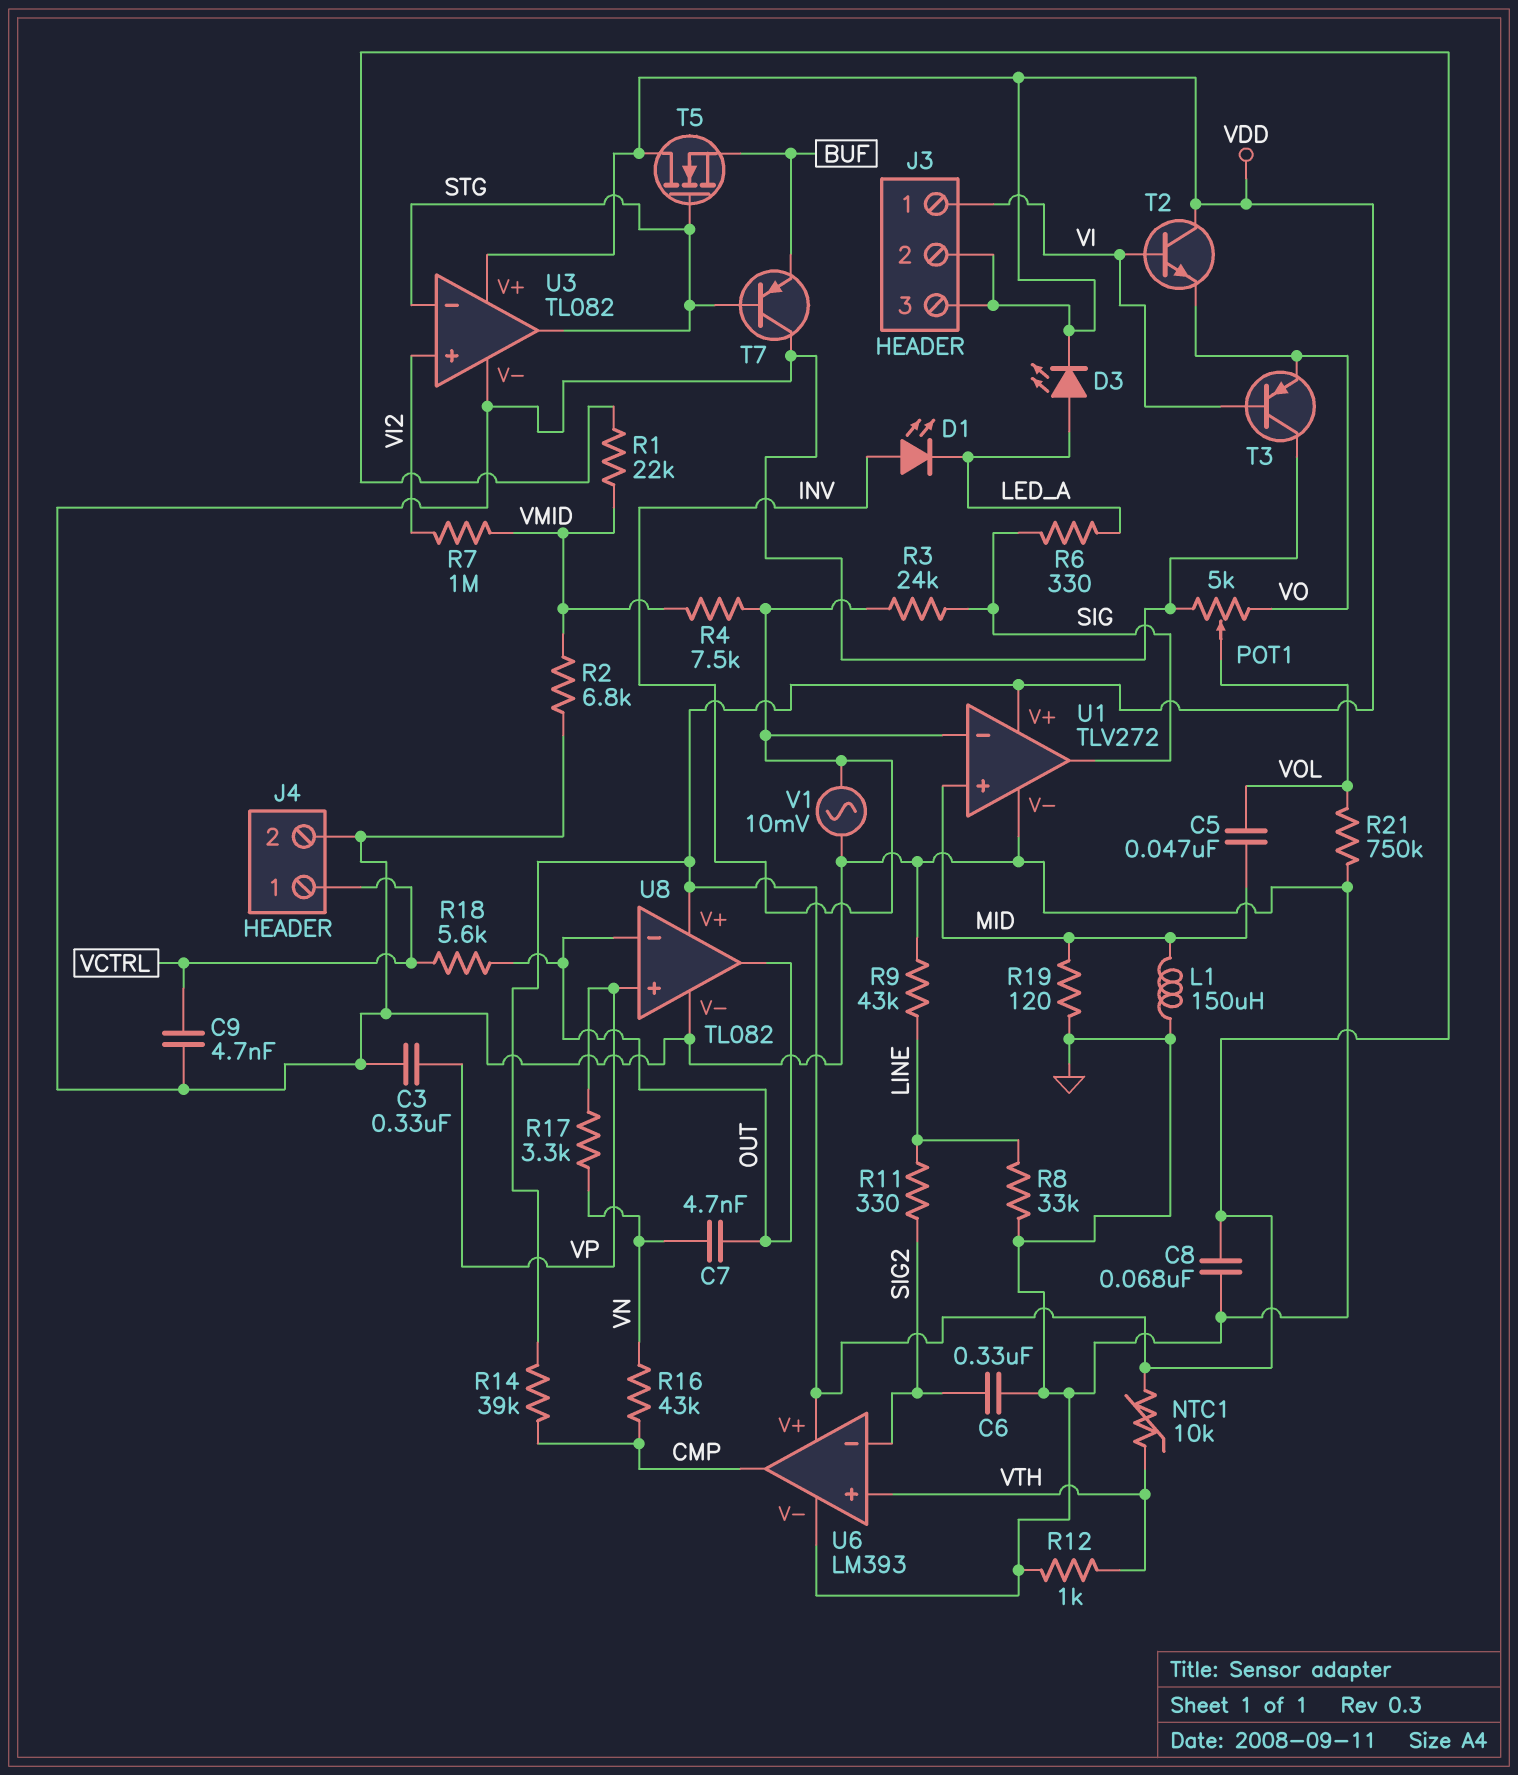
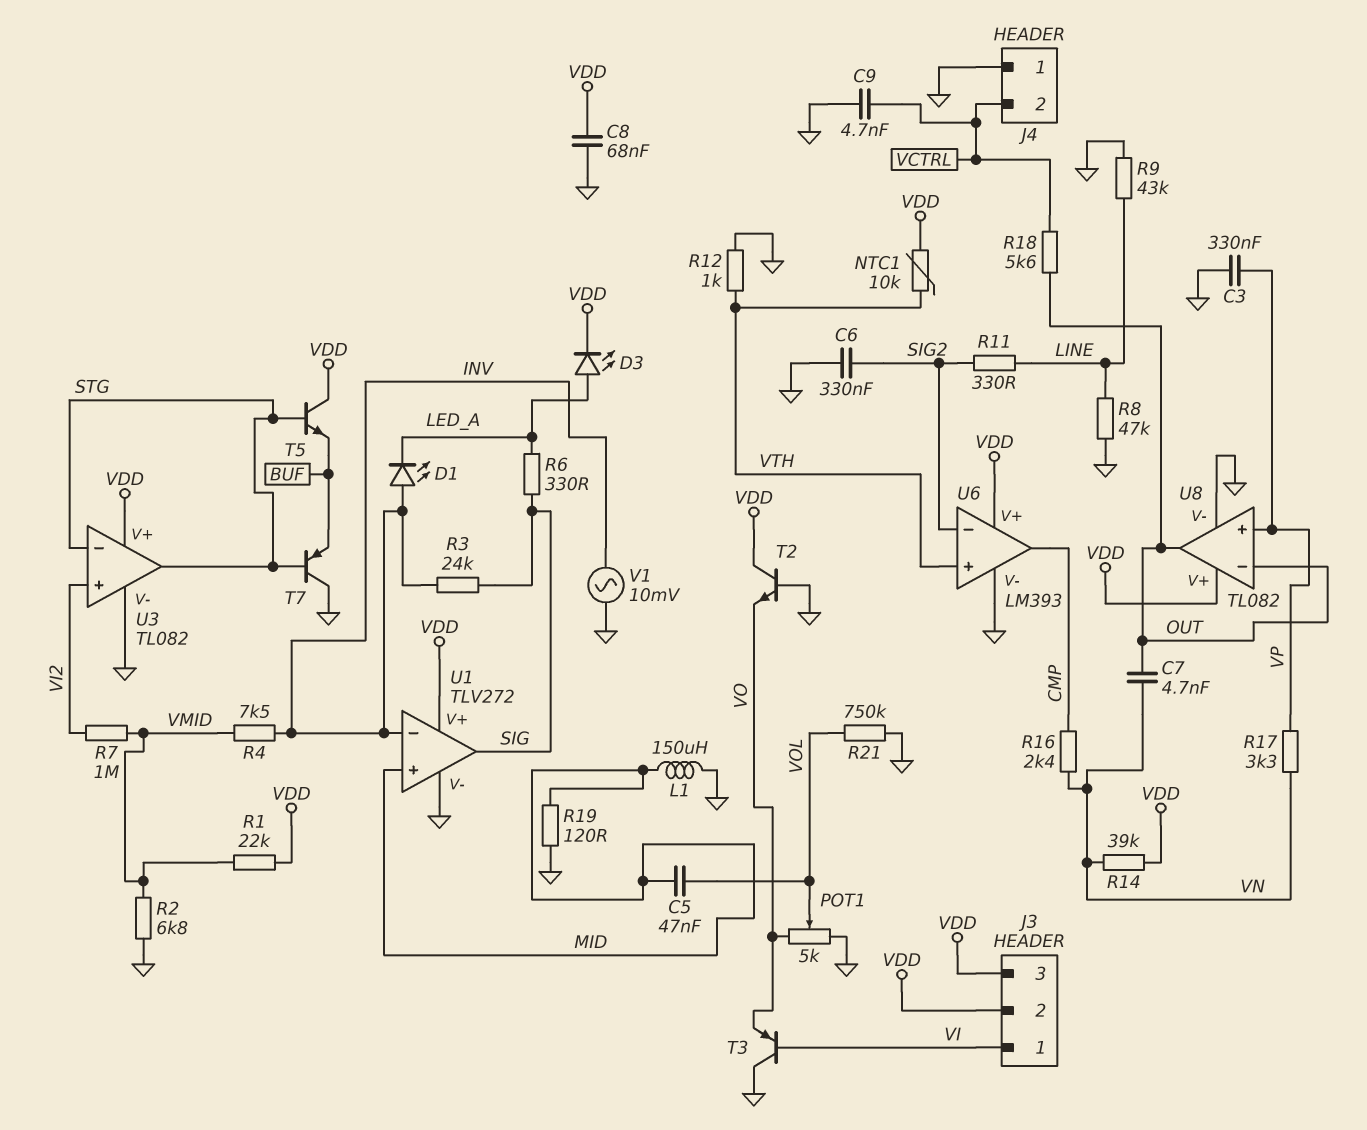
J4 pin 1: VCTRL -> GND
J4 pin 2: GND -> VCTRL
R8: 33k (GND, LINE) -> 47k (GND, LINE)
R14: 39k (CMP, VDD) -> 39k (VDD, VN)
R16: 43k (CMP, VN) -> 2.4k (CMP, VN)
T2: NPN (B VI, C VDD, E VO) -> NPN (B GND, C VDD, E VO)
T5: NMOS (G STG, D VDD, S BUF) -> NPN (B STG, C VDD, E BUF)

